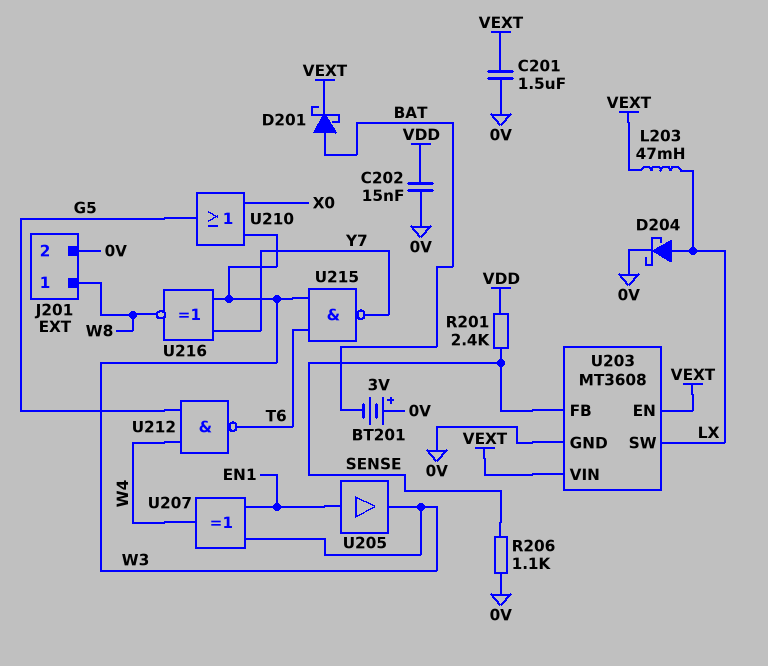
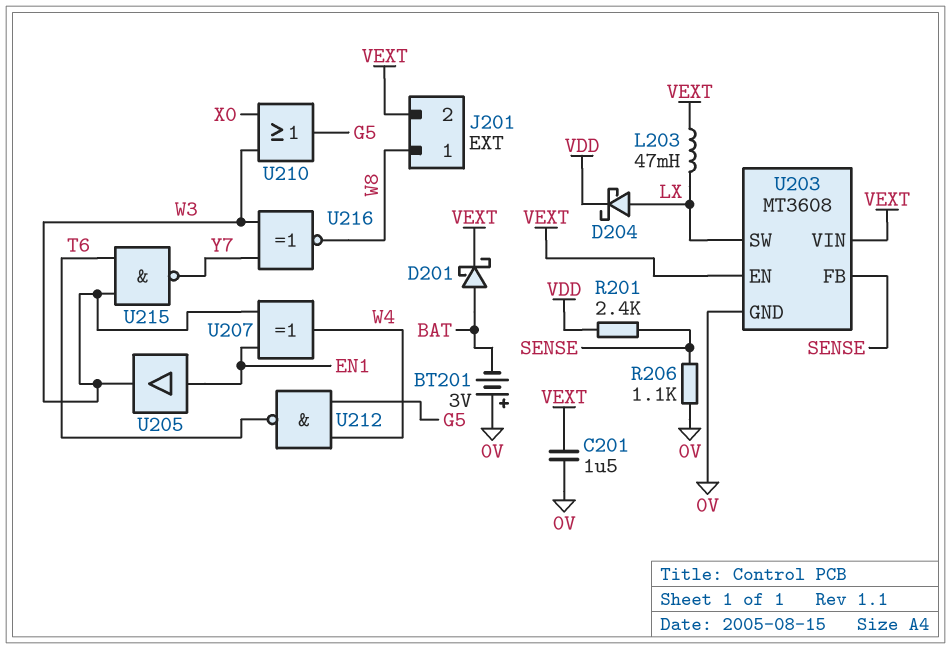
C202: 15nF (0V, VDD) -> none
D204: schottky (A LX, K 0V) -> schottky (A LX, K VDD)
J201 pin 2: 0V -> VEXT

